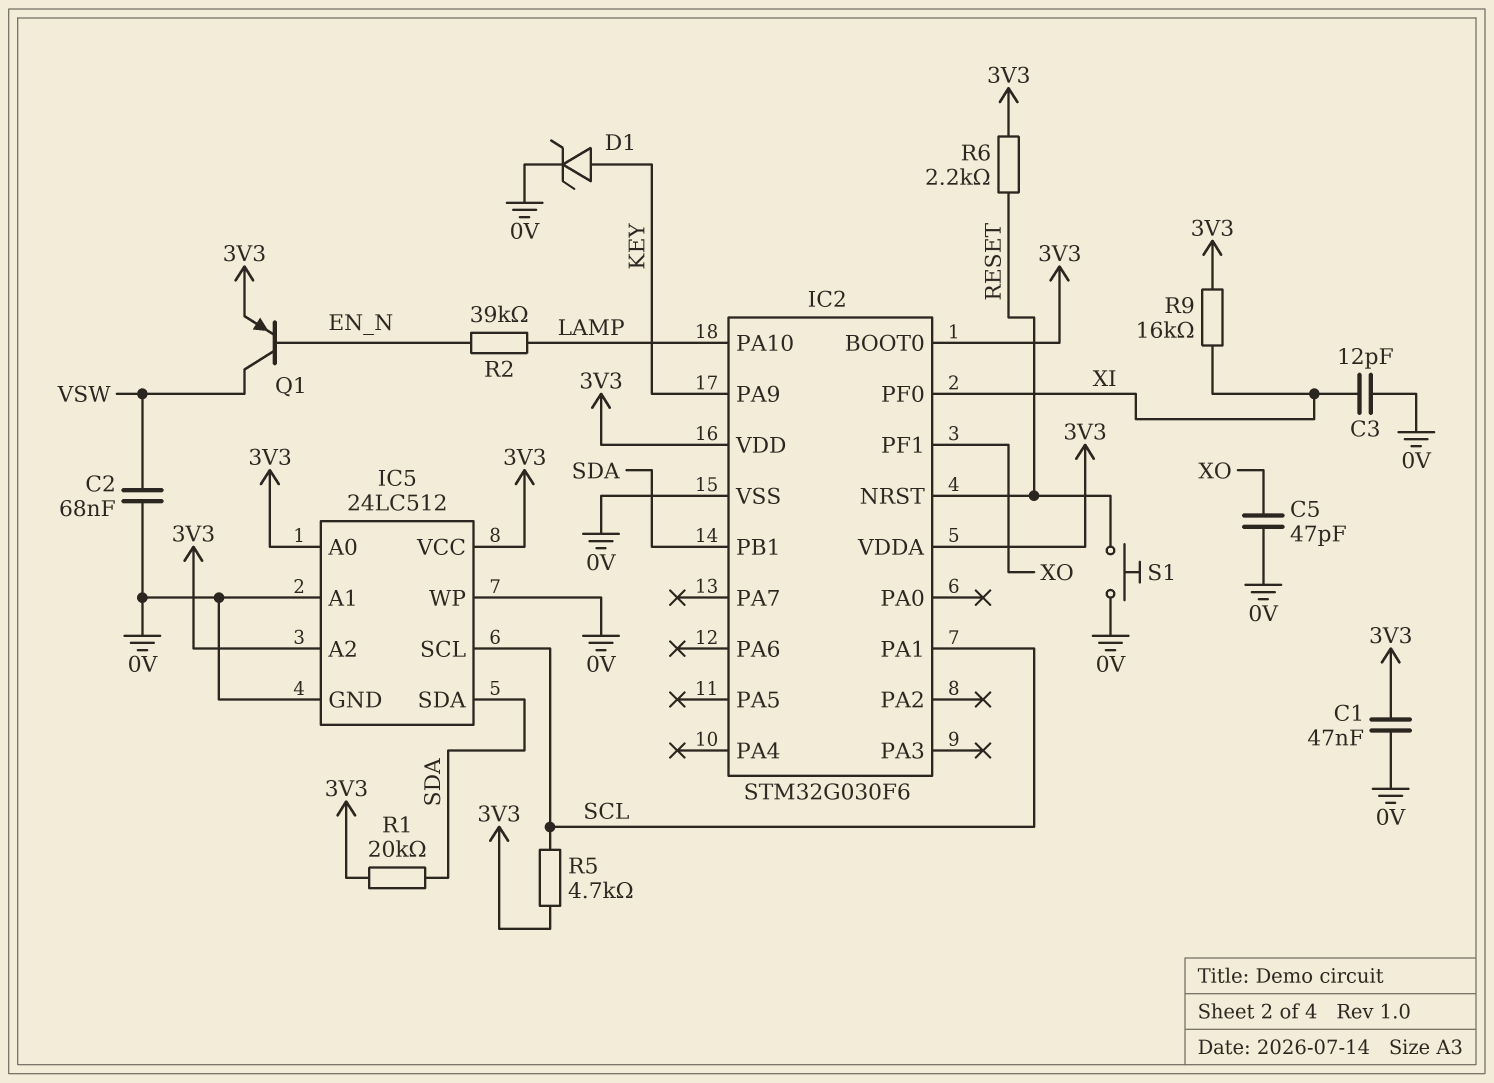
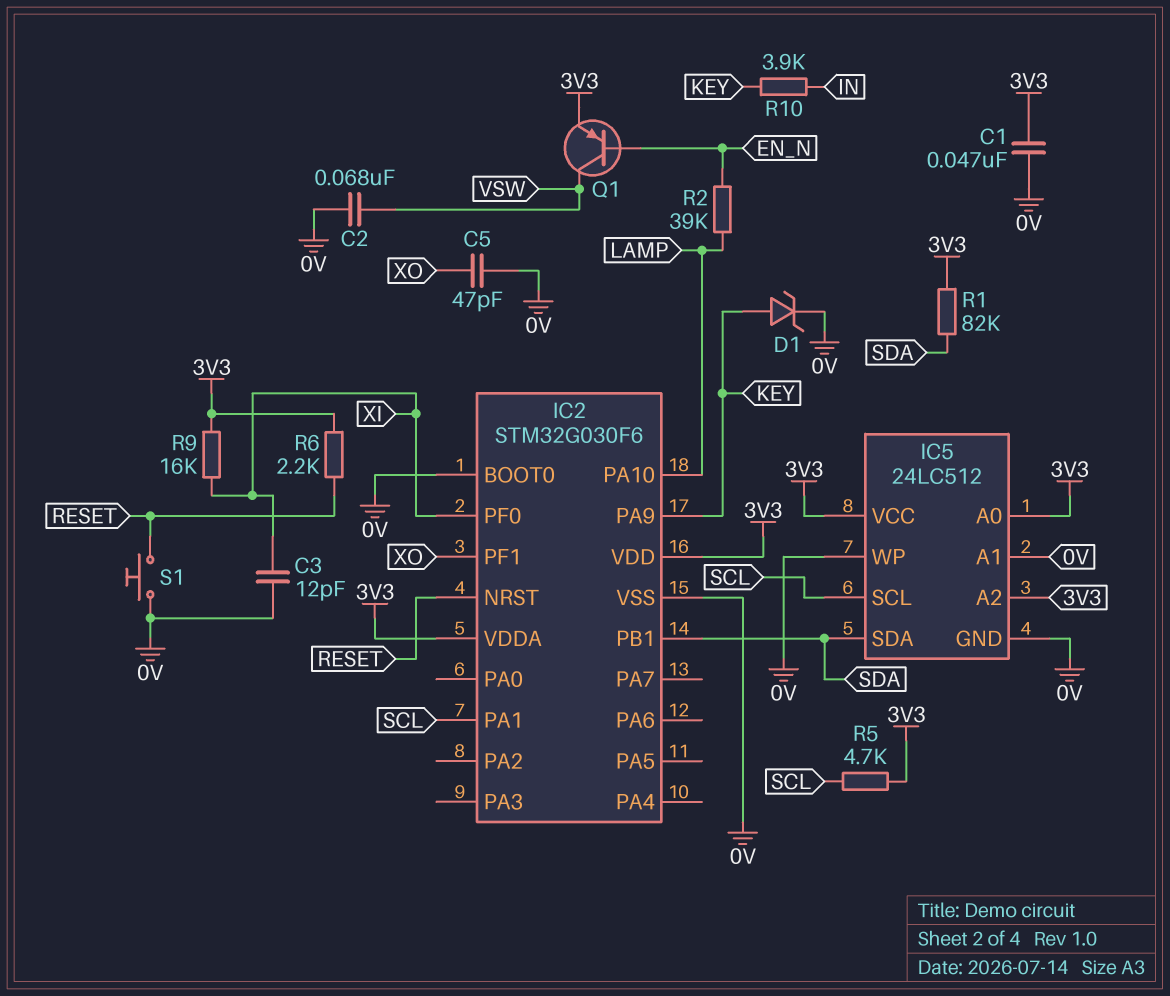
IC2 pin BOOT0: 3V3 -> 0V
R1: 20k (3V3, SDA) -> 82k (3V3, SDA)
R10: none -> 3.9k (IN, KEY)

